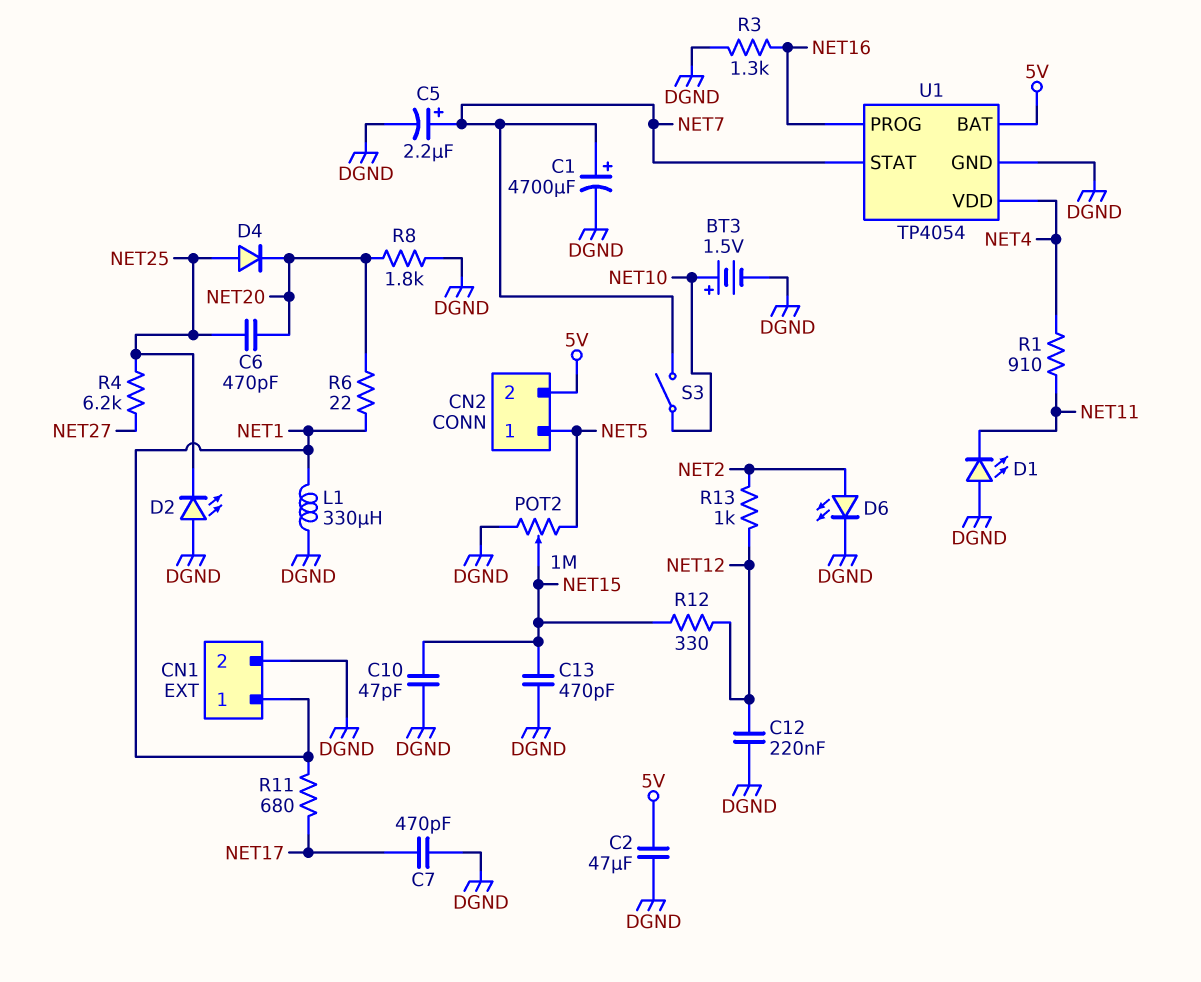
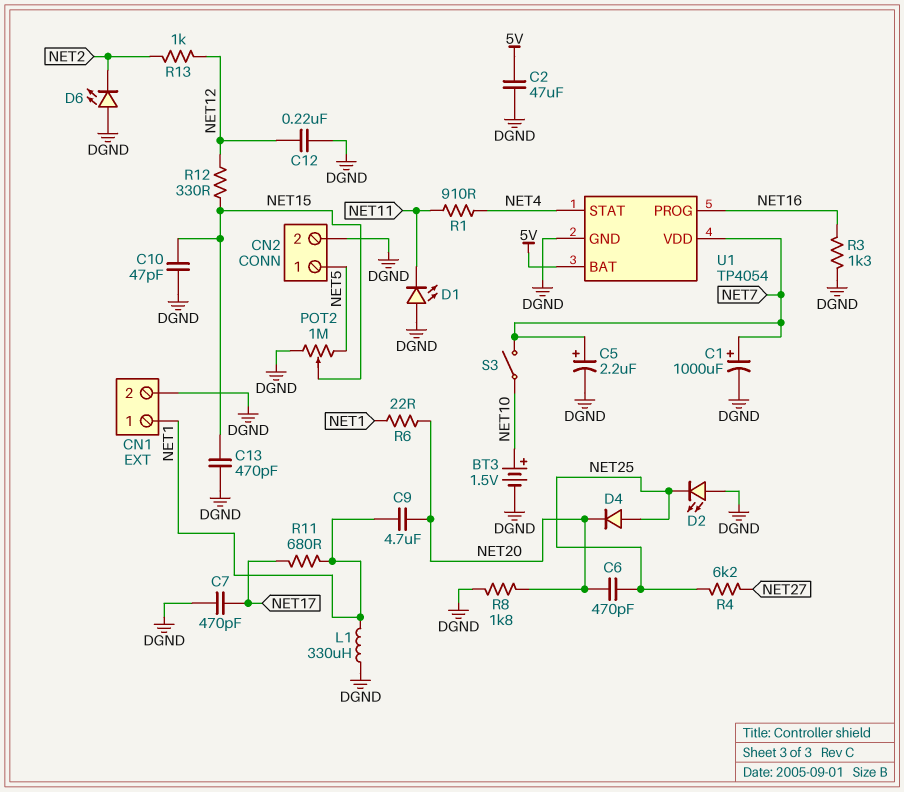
C1: 4700uF (plus NET7, minus DGND) -> 1000uF (plus NET7, minus DGND)
C9: none -> 4.7uF (NET1, NET20)
CN2 pin 2: 5V -> DGND
D6: LED (A NET2, K DGND) -> LED (A DGND, K NET2)
U1 pin STAT: NET7 -> NET4
U1 pin VDD: NET4 -> NET7

